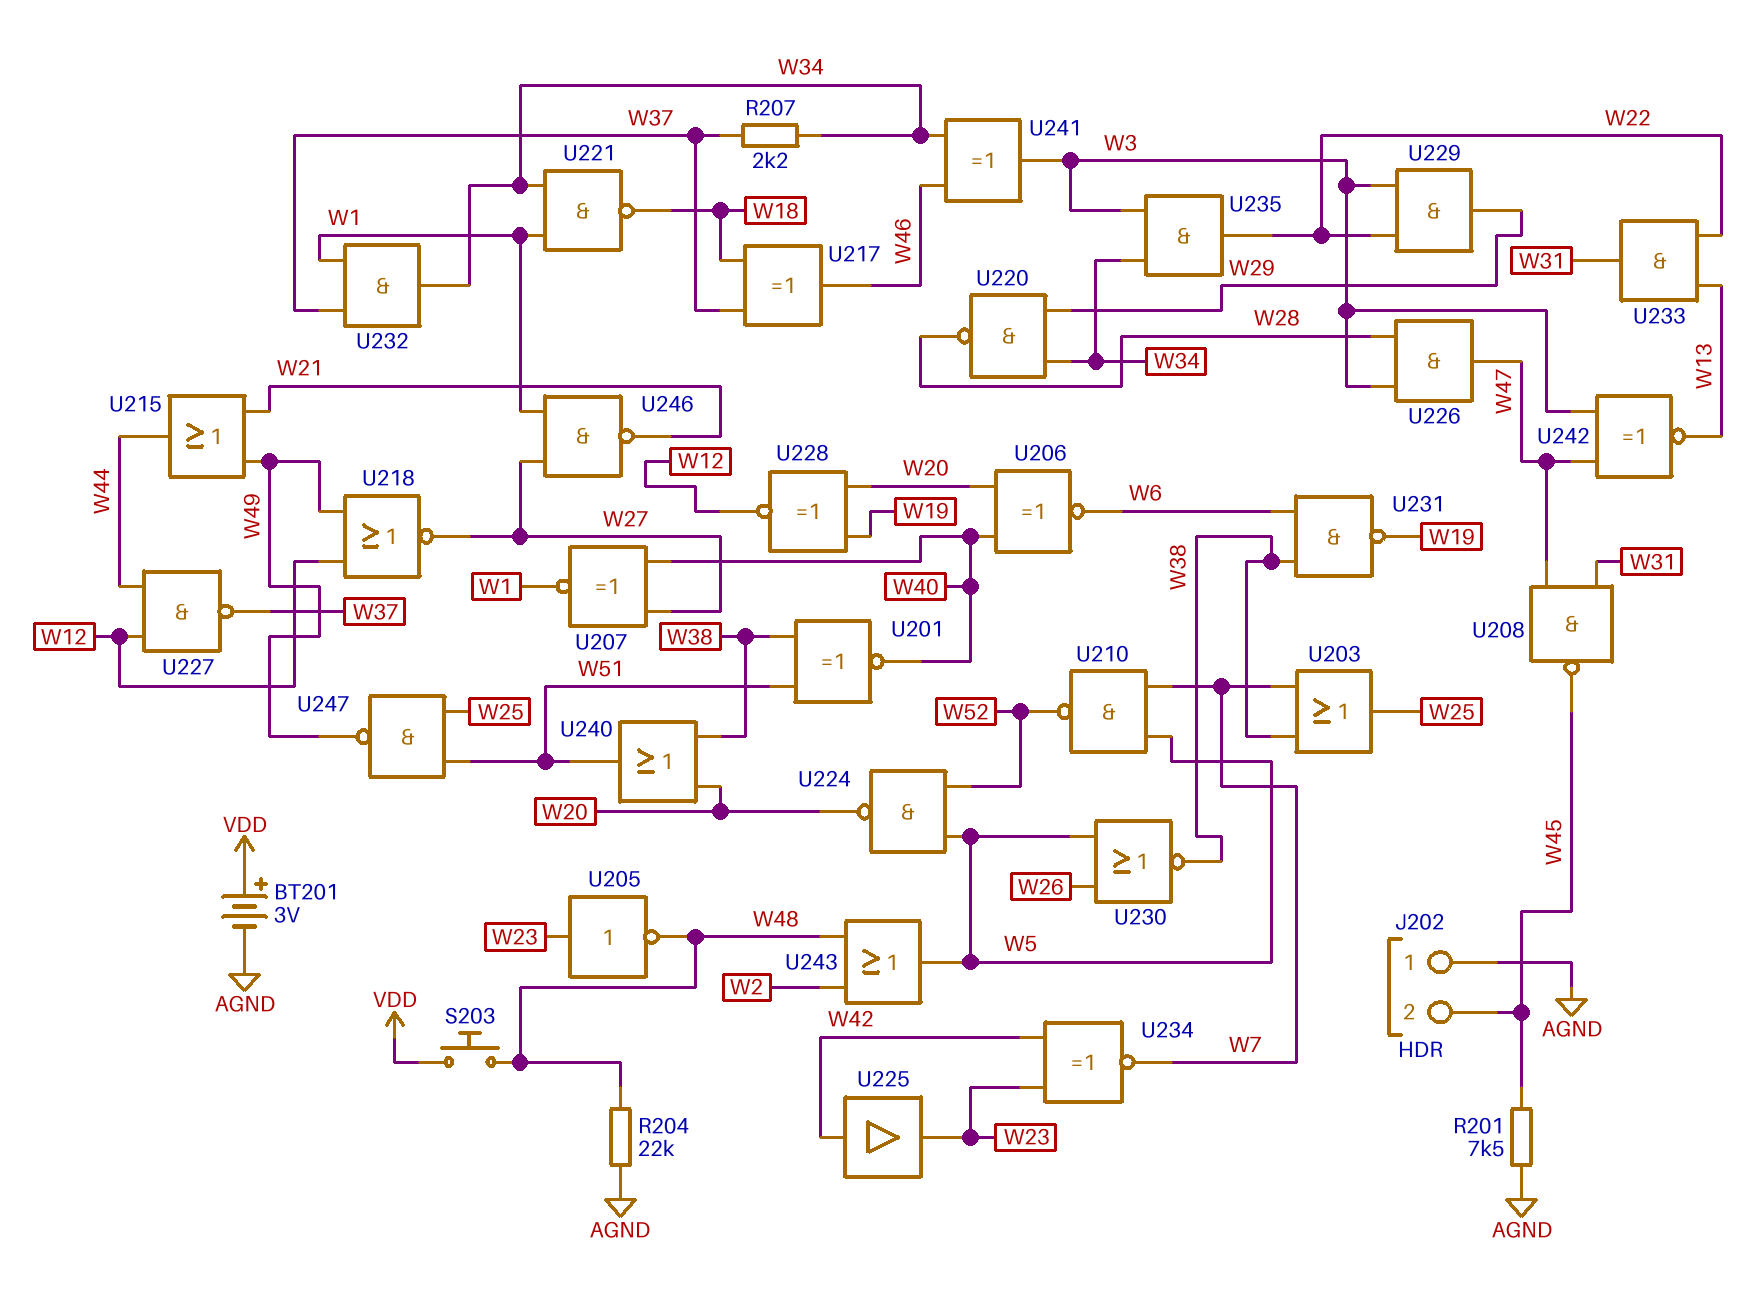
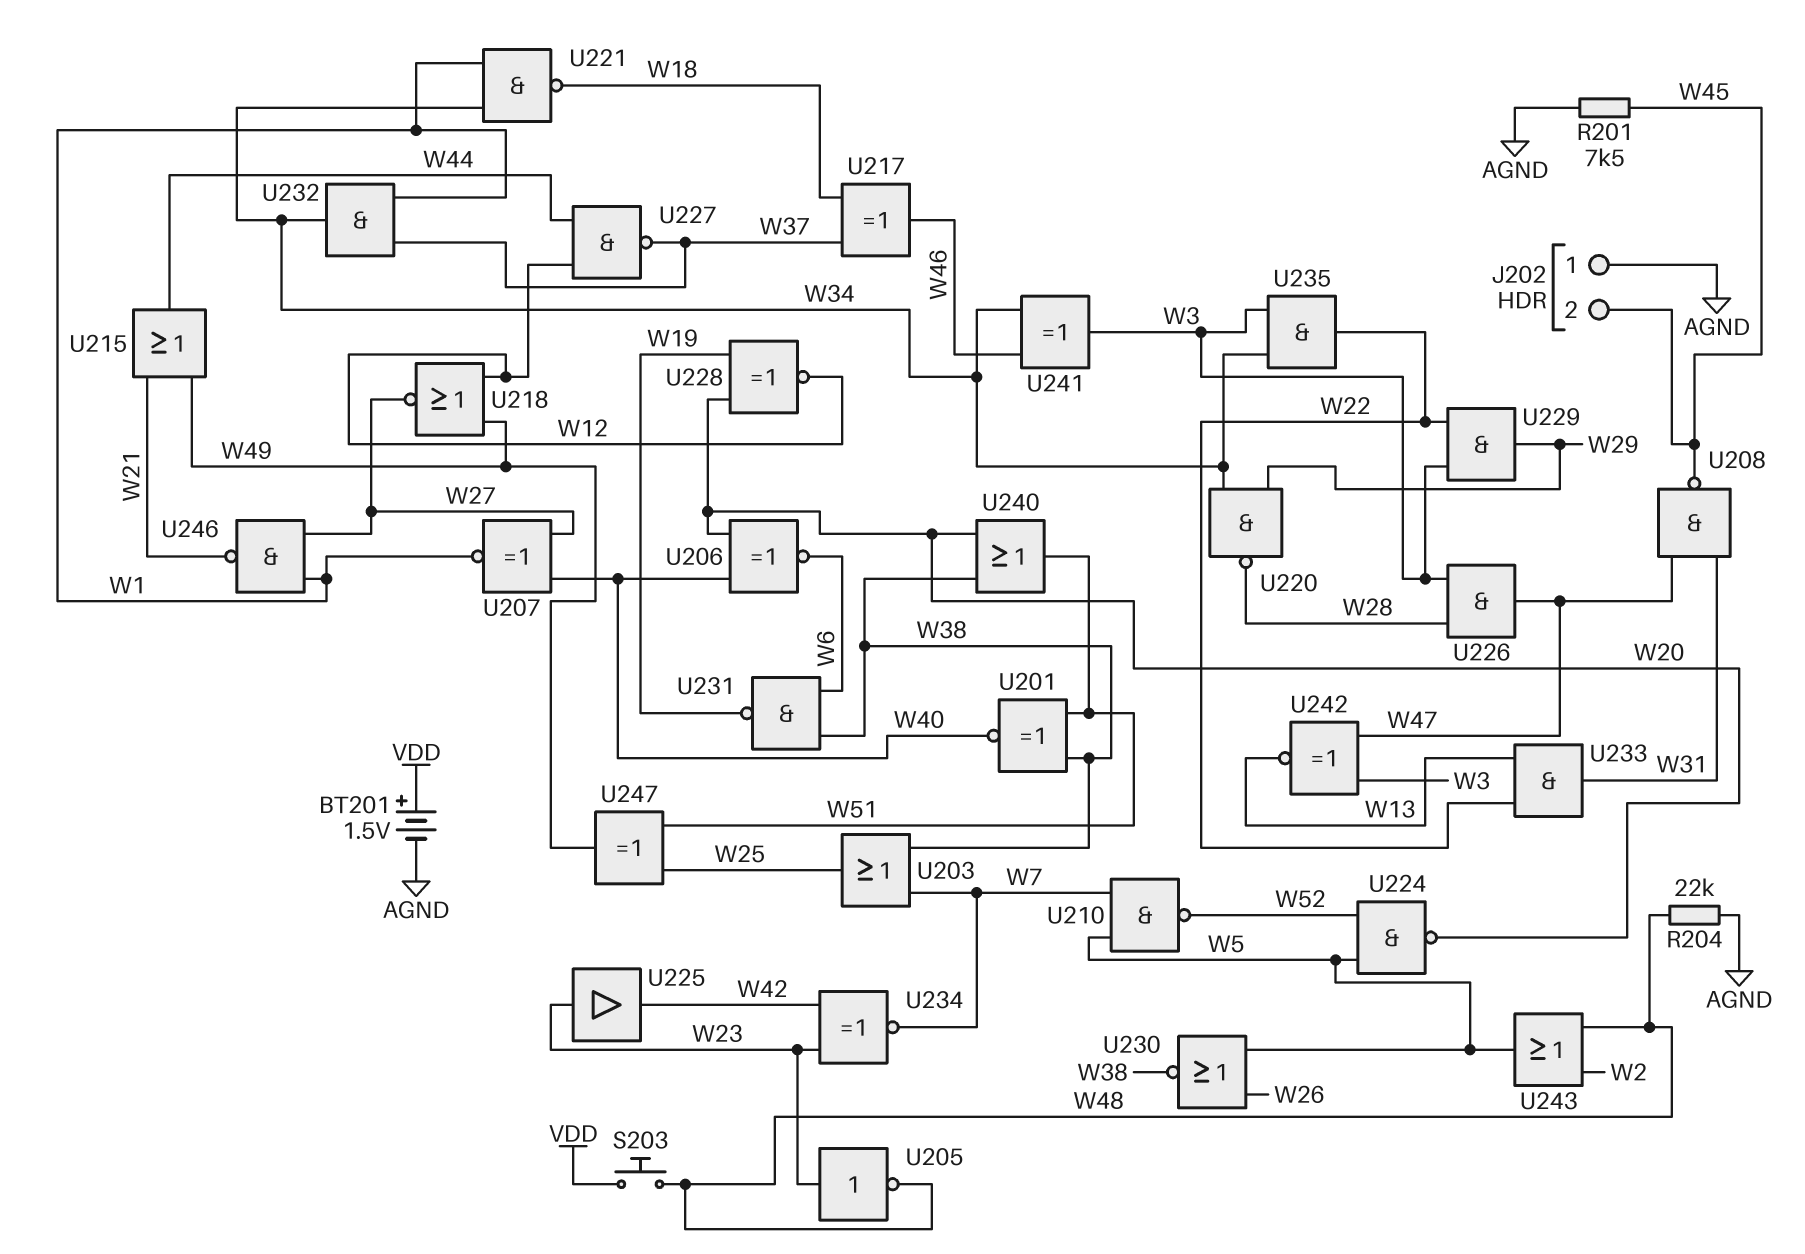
BT201: 3V (plus VDD, minus AGND) -> 1.5V (plus VDD, minus AGND)
R207: 2.2k (W34, W37) -> none
U225: buffer (in W42, out W23) -> buffer (in W23, out W42)
U247: NAND (in W25, in W51, out W49) -> XOR (in W25, in W51, out W49)

